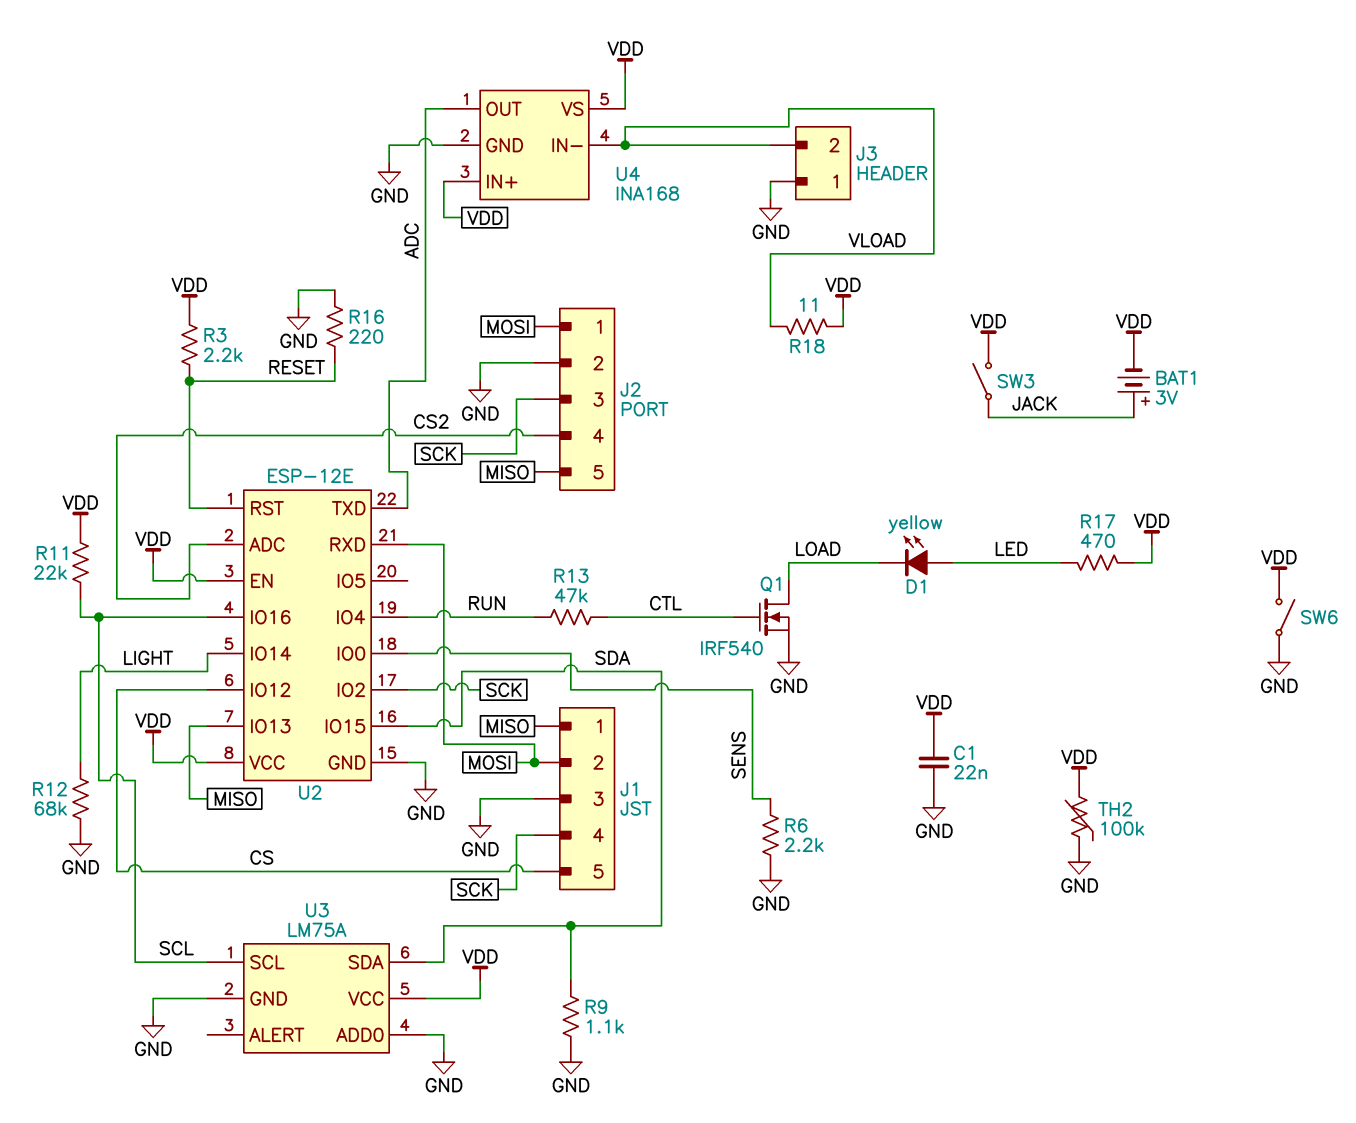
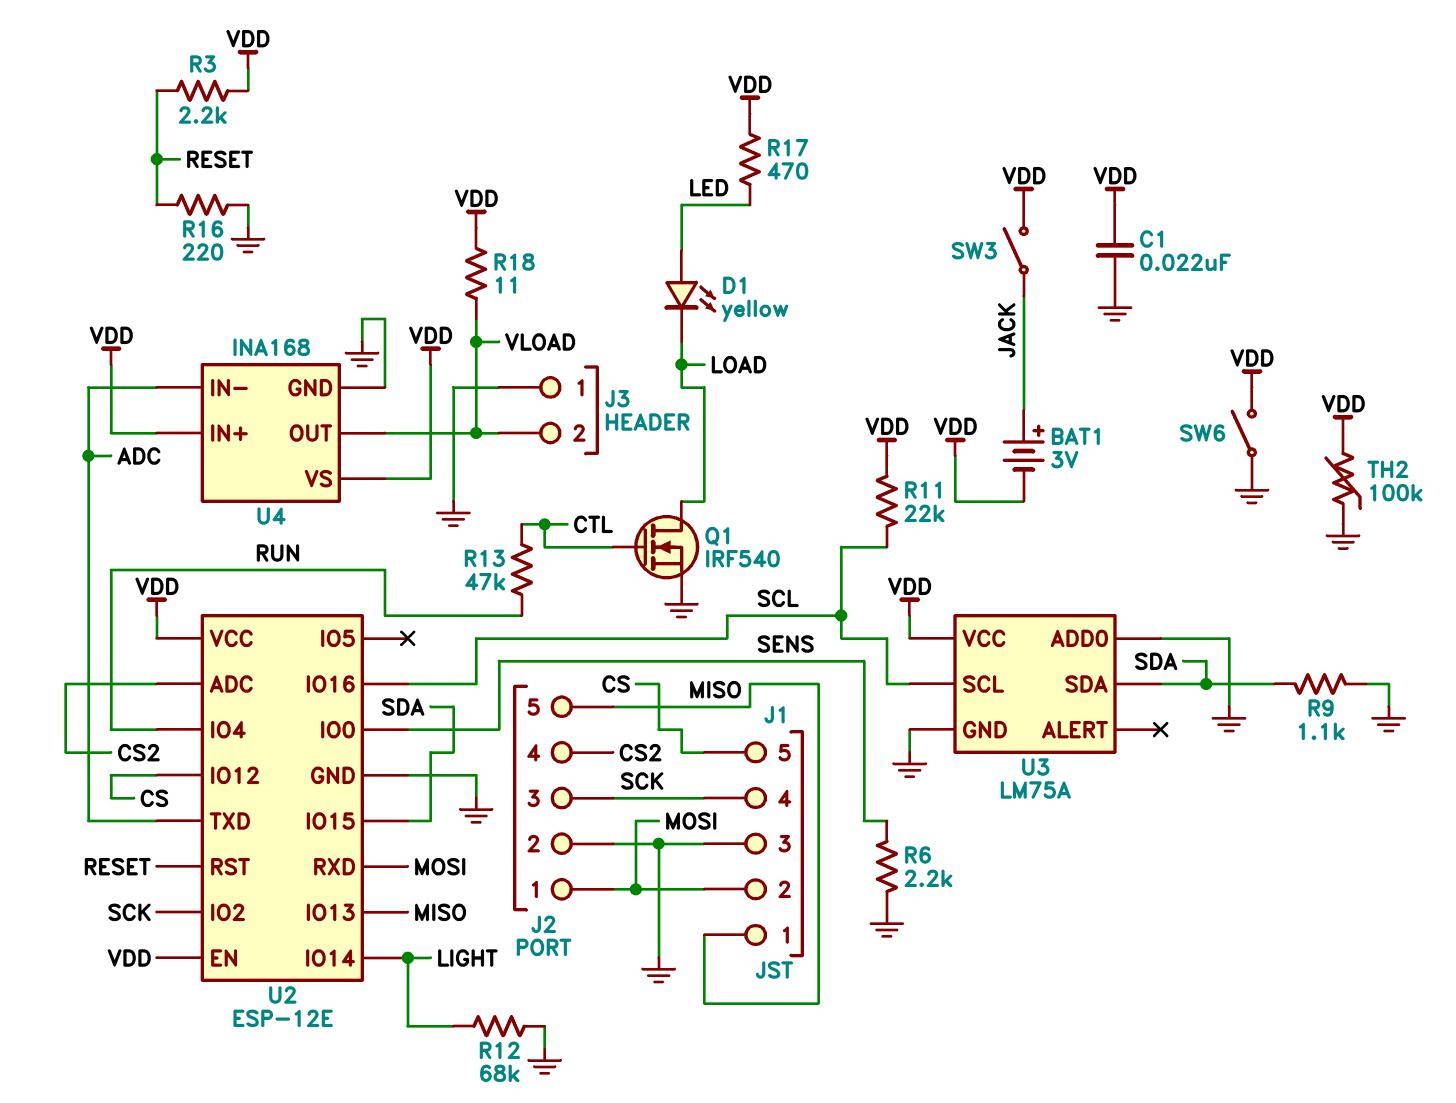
U4 pin IN-: VLOAD -> ADC
U4 pin OUT: ADC -> VLOAD

